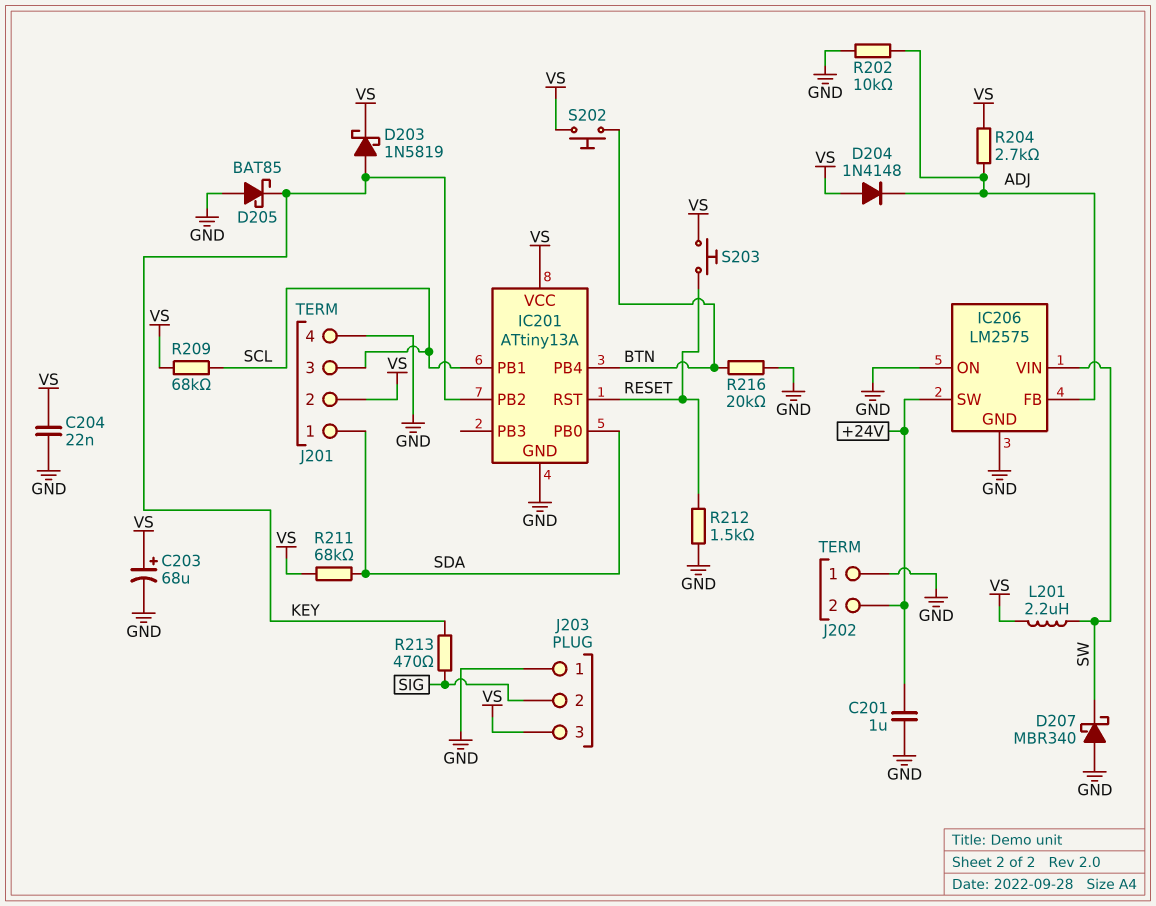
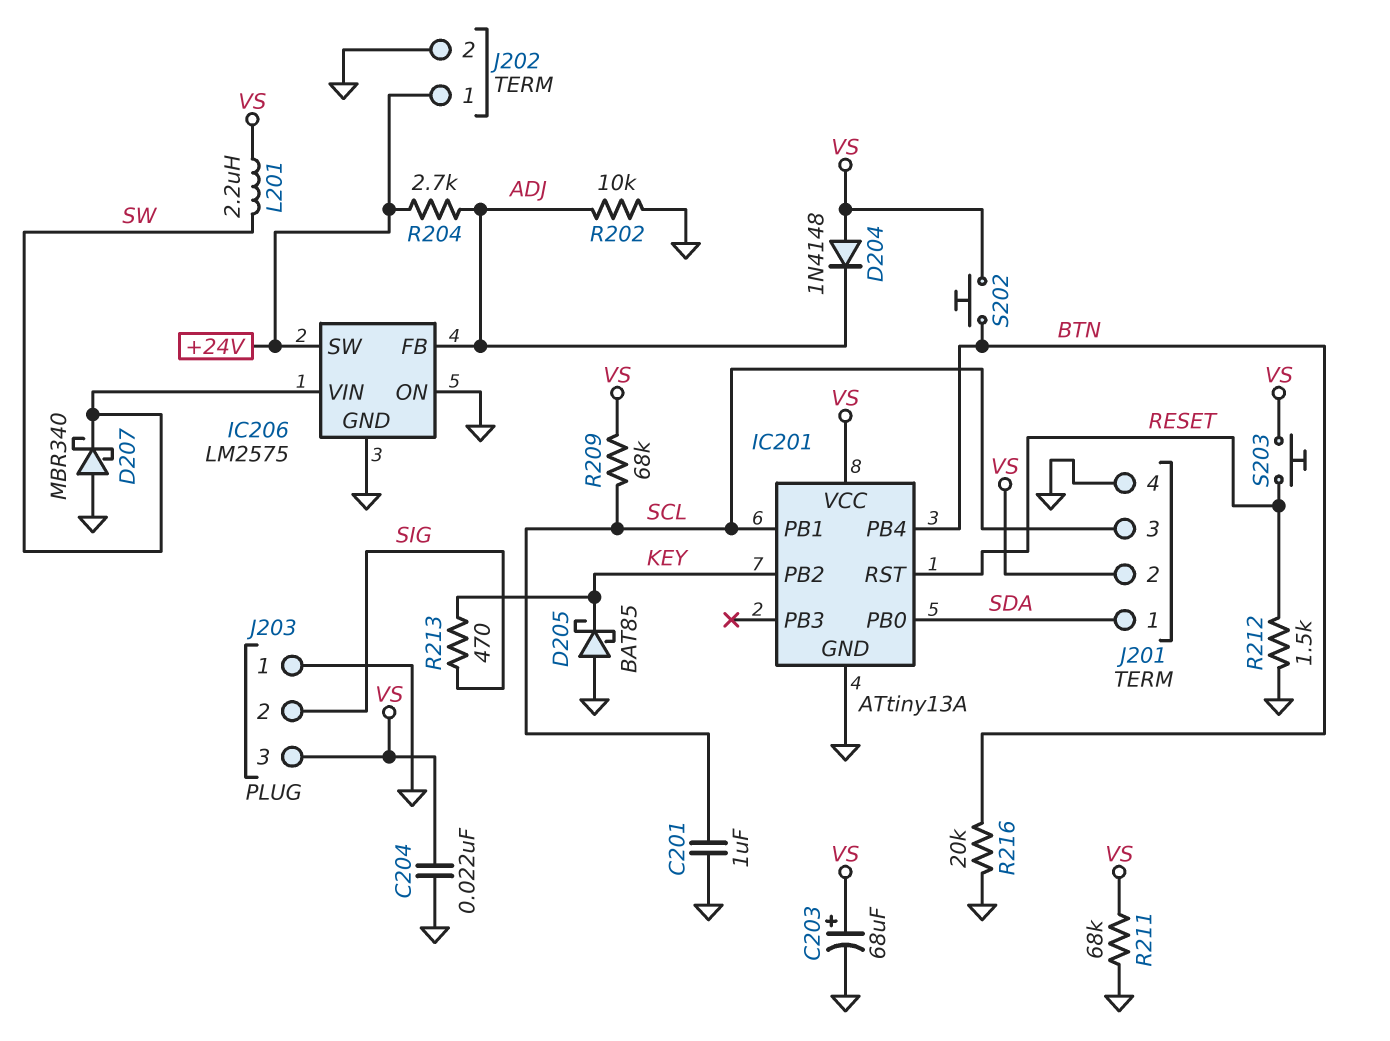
C201: 1uF (+24V, GND) -> 1uF (GND, SCL)
D203: schottky 1N5819 (A KEY, K VS) -> none
J202 pin 1: GND -> +24V
J202 pin 2: +24V -> GND
R204: 2.7k (ADJ, VS) -> 2.7k (+24V, ADJ)
R211: 68k (SDA, VS) -> 68k (GND, VS)

